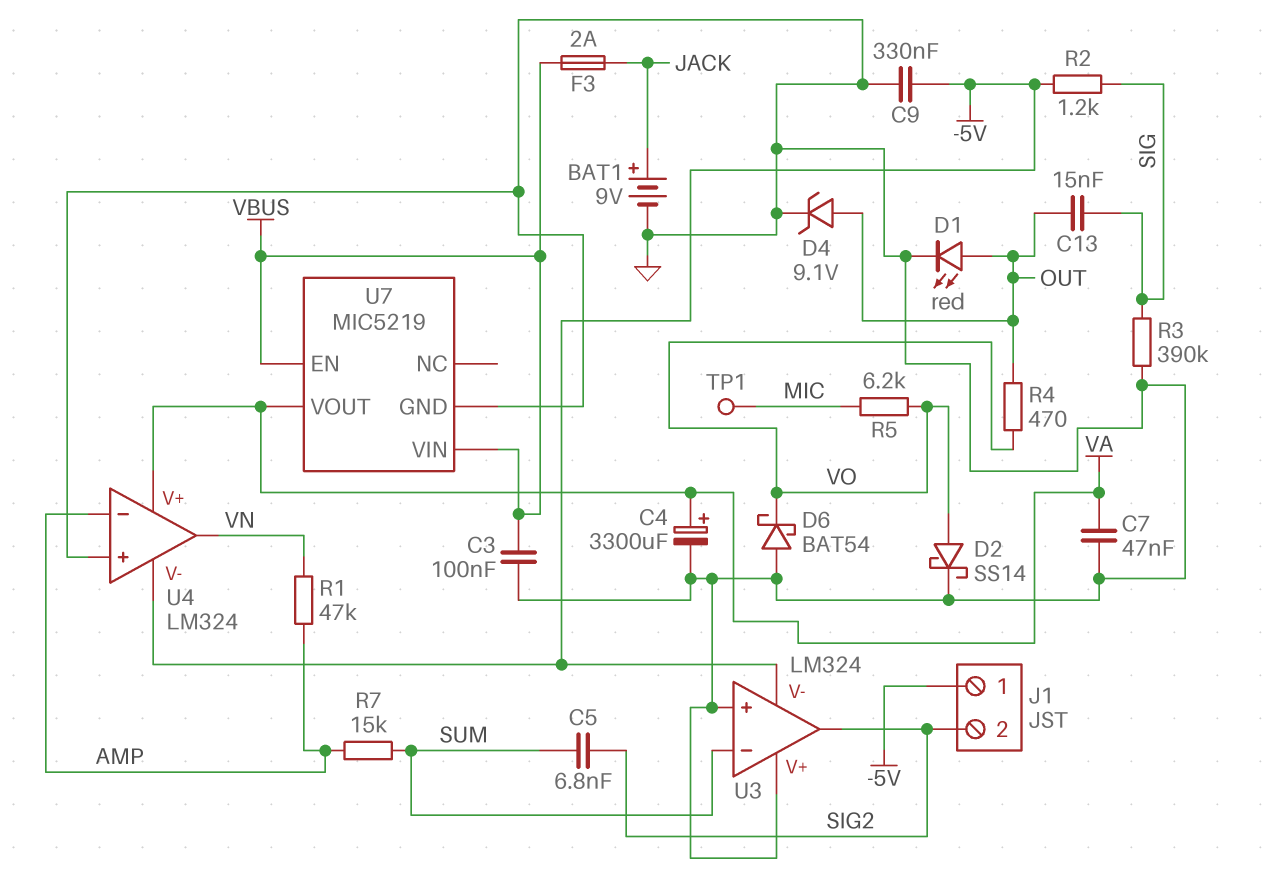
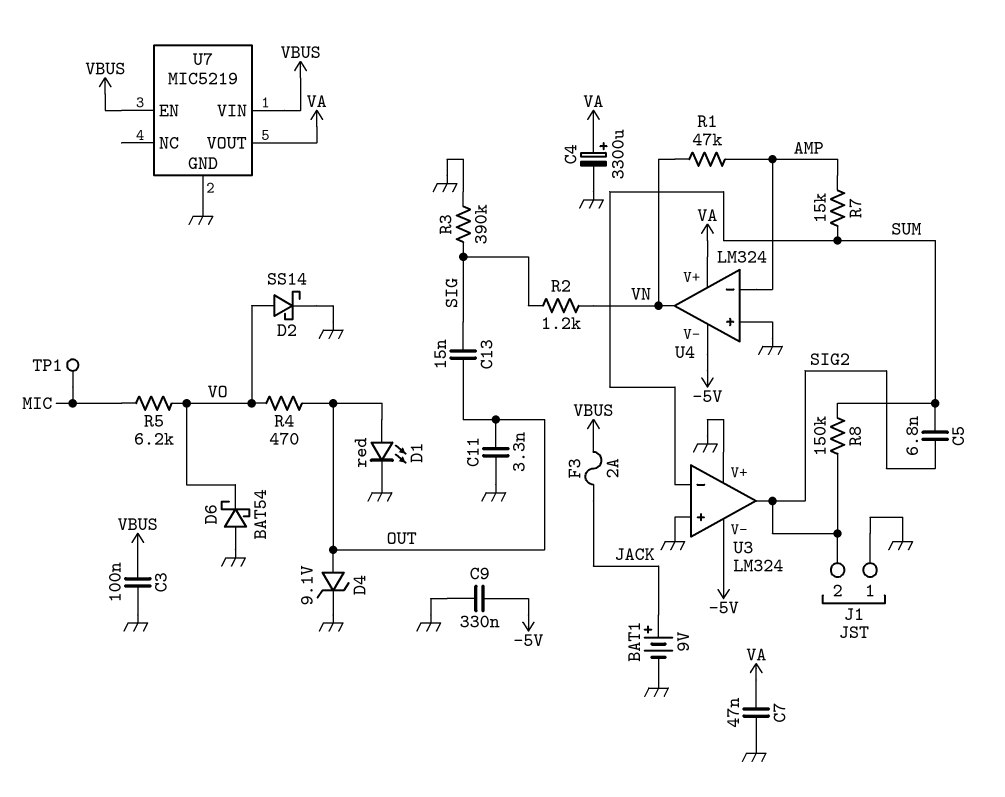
C11: none -> 3.3nF (GND, OUT)
J1 pin 1: -5V -> GND
R2: 1.2k (-5V, SIG) -> 1.2k (SIG, VN)
R8: none -> 150k (SIG2, SUM)

